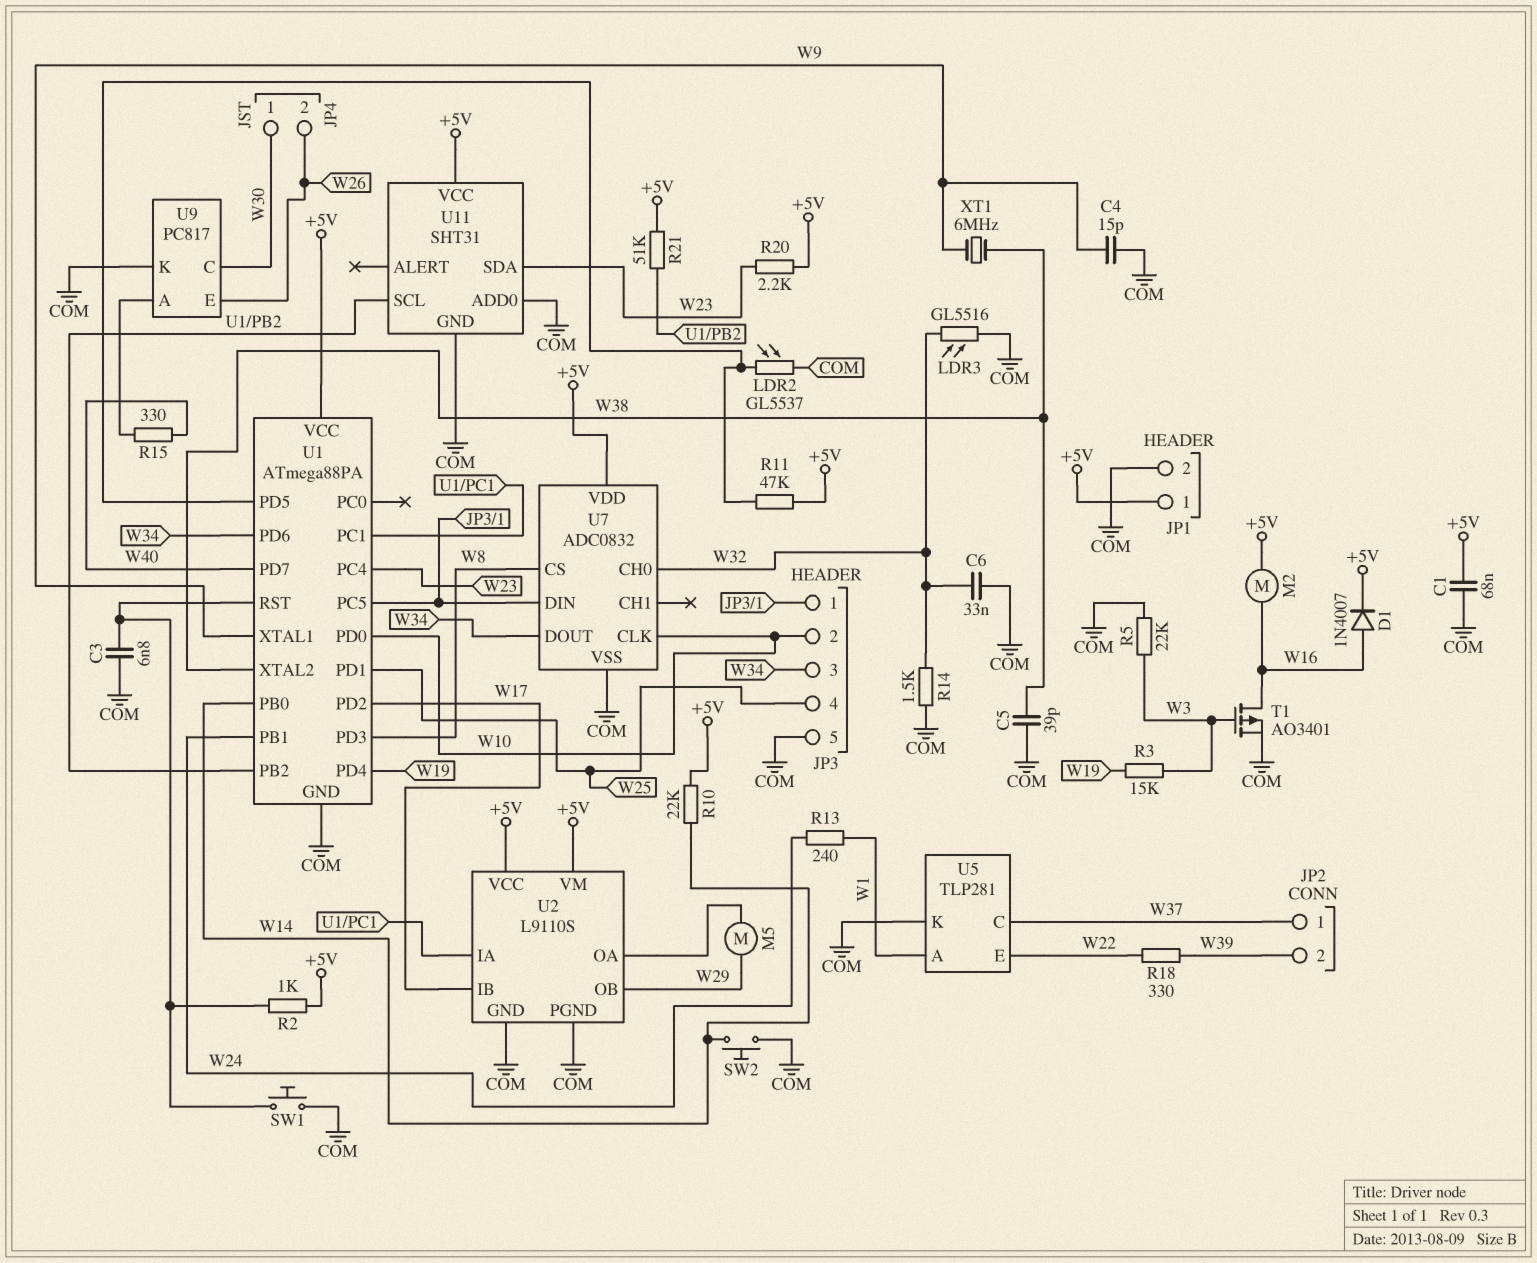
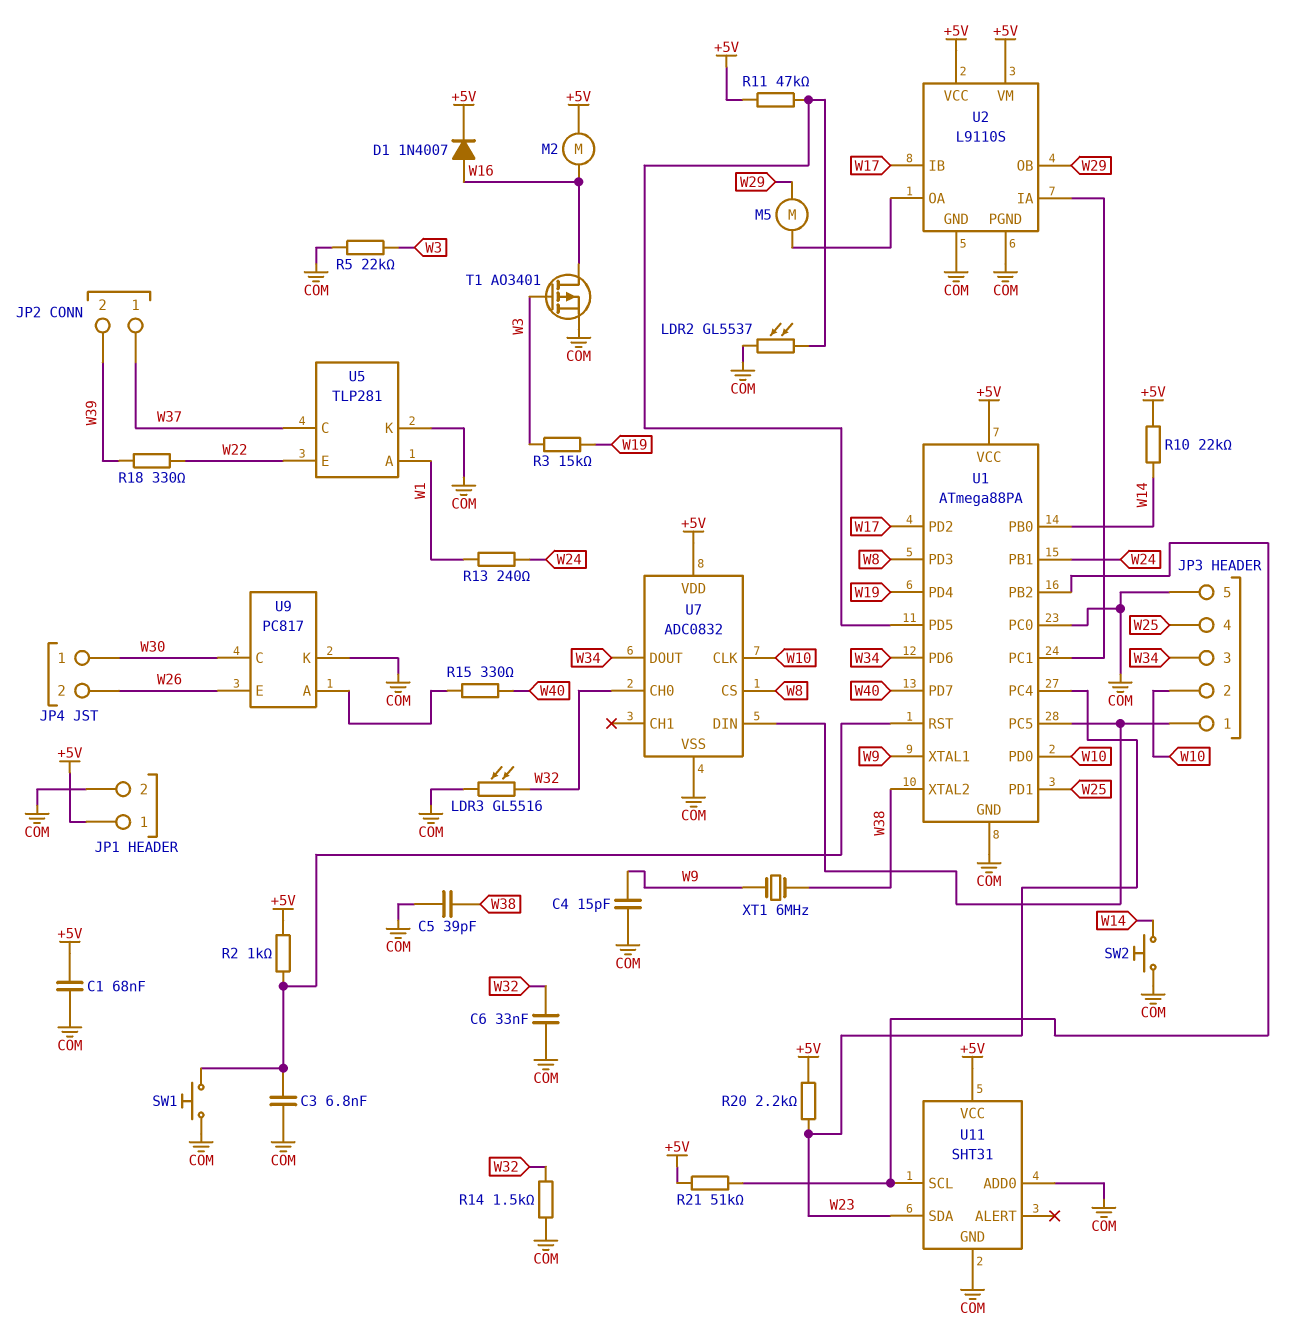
U1 pin PC0: none -> COM

